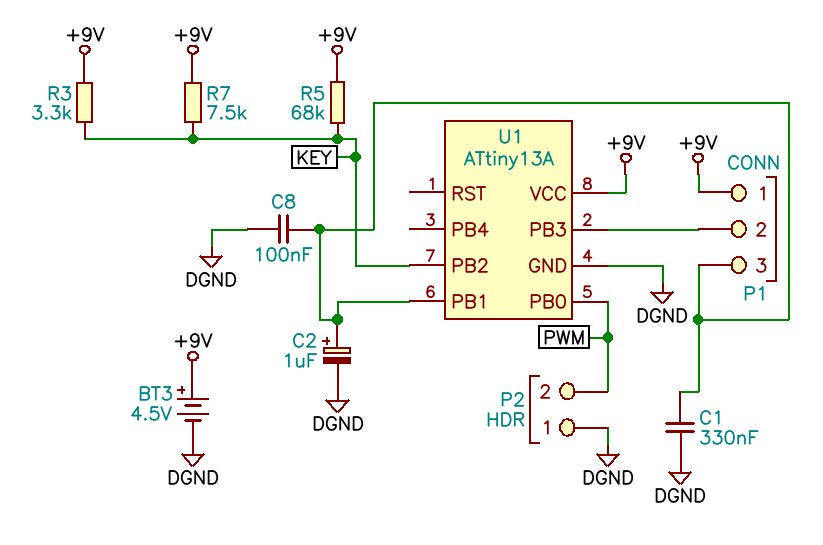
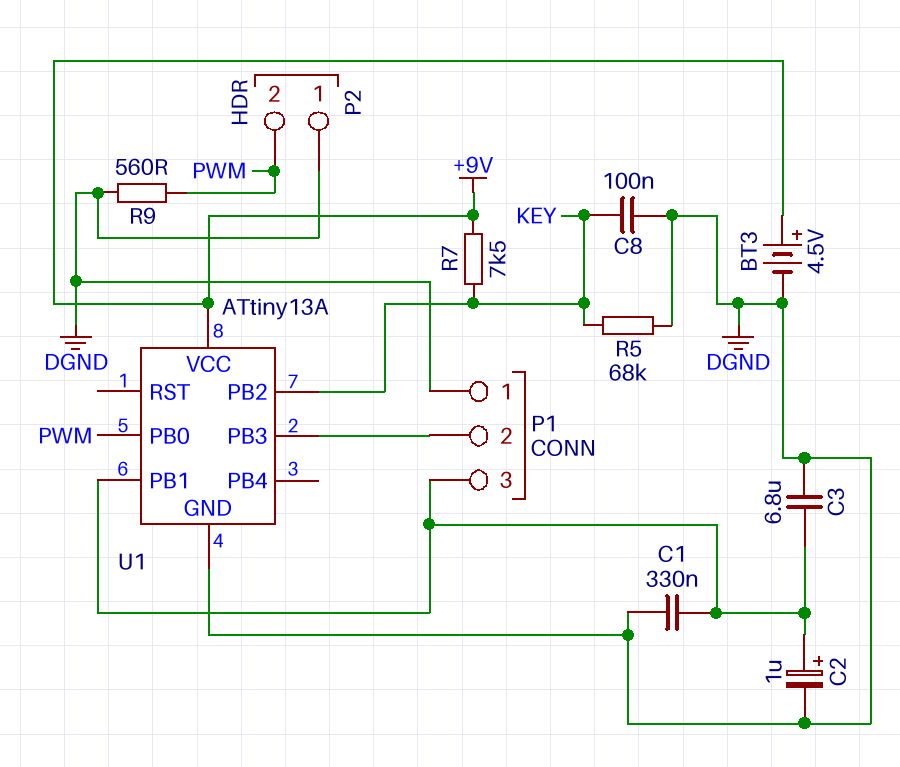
C3: none -> 6.8uF (DGND, P1/3)
C8: 100nF (DGND, P1/3) -> 100nF (DGND, KEY)
P1 pin 1: +9V -> DGND
R3: 3.3k (+9V, KEY) -> none
R5: 68k (+9V, KEY) -> 68k (DGND, KEY)
R9: none -> 560 (DGND, PWM)

